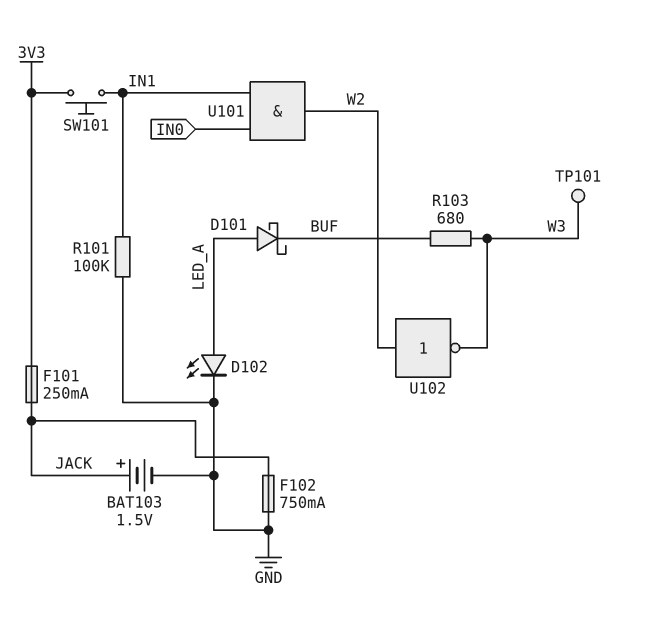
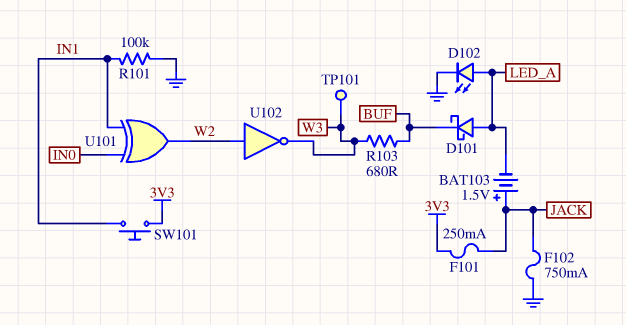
BAT103: 1.5V (plus JACK, minus GND) -> 1.5V (plus JACK, minus LED_A)
U101: AND (in IN0, in IN1, out W2) -> XOR (in IN0, in IN1, out W2)

